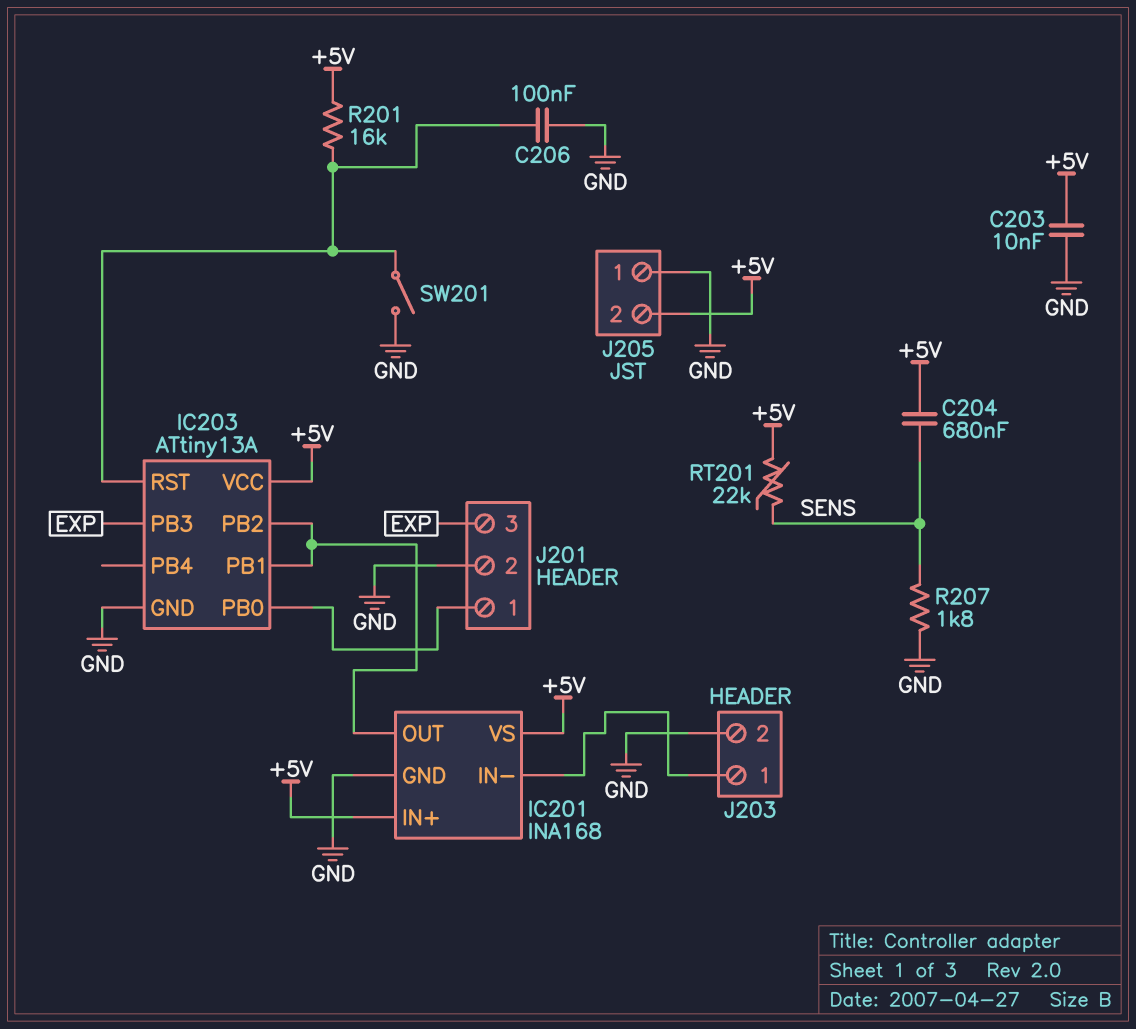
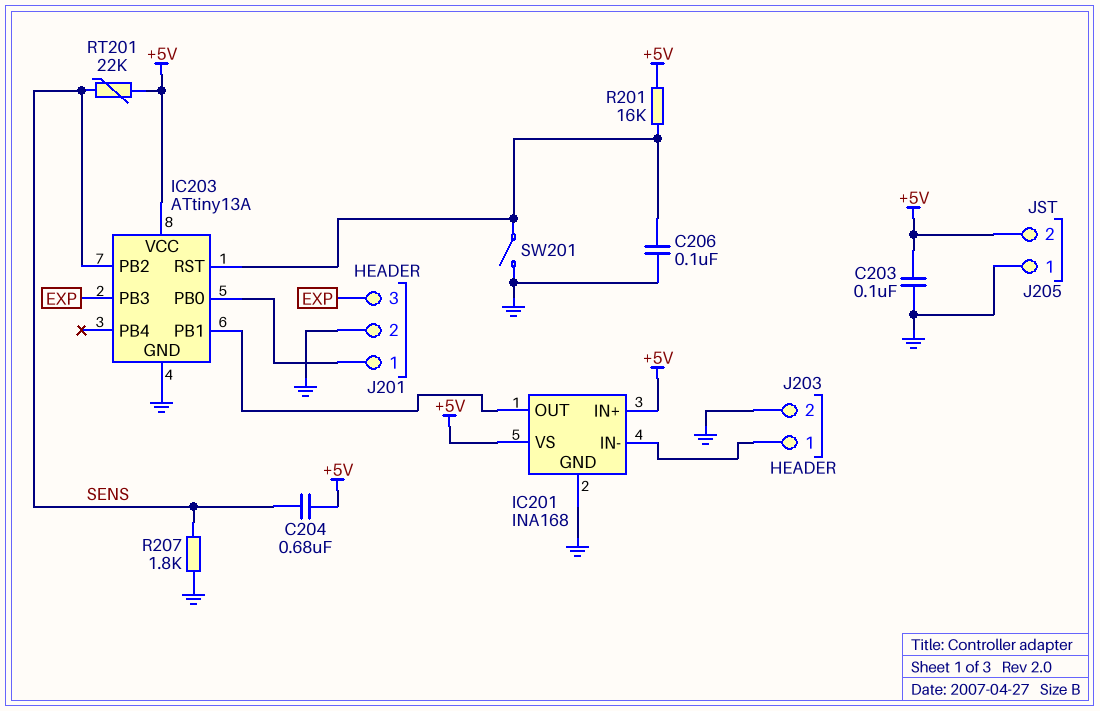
C203: 10nF (+5V, GND) -> 100nF (+5V, GND)
IC203 pin PB2: IC201/OUT -> SENS

